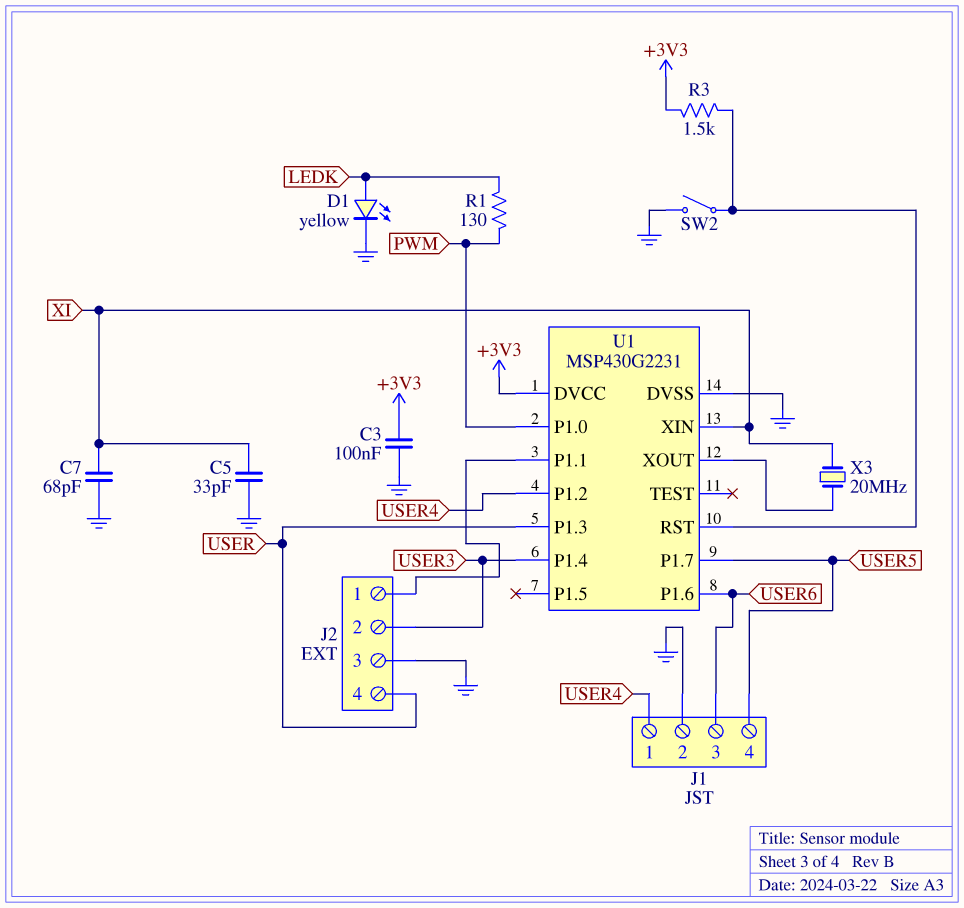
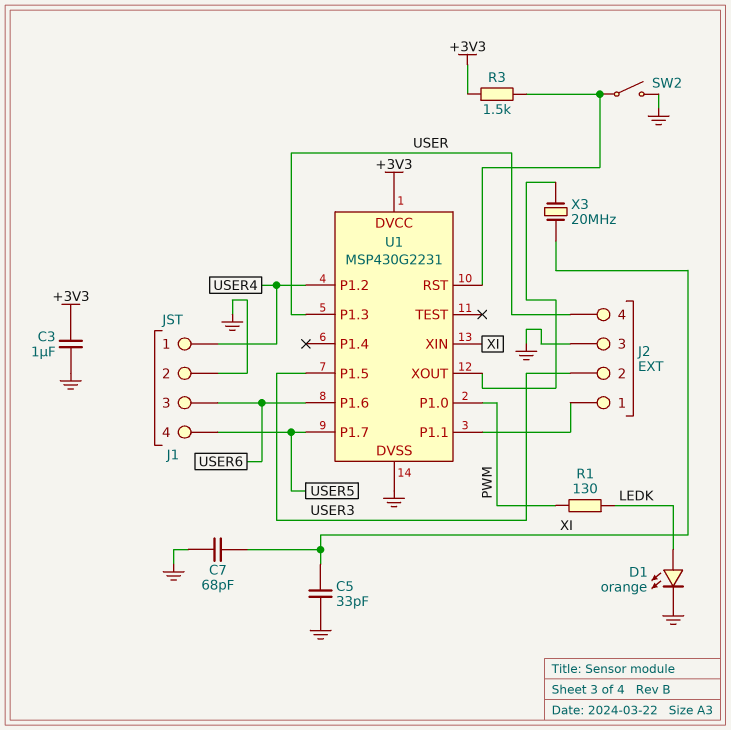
C3: 100nF (+3V3, GND) -> 1uF (+3V3, GND)
D1: LED yellow (A LEDK, K GND) -> LED orange (A LEDK, K GND)
U1 pin P1.4: USER3 -> none
U1 pin P1.5: none -> USER3

